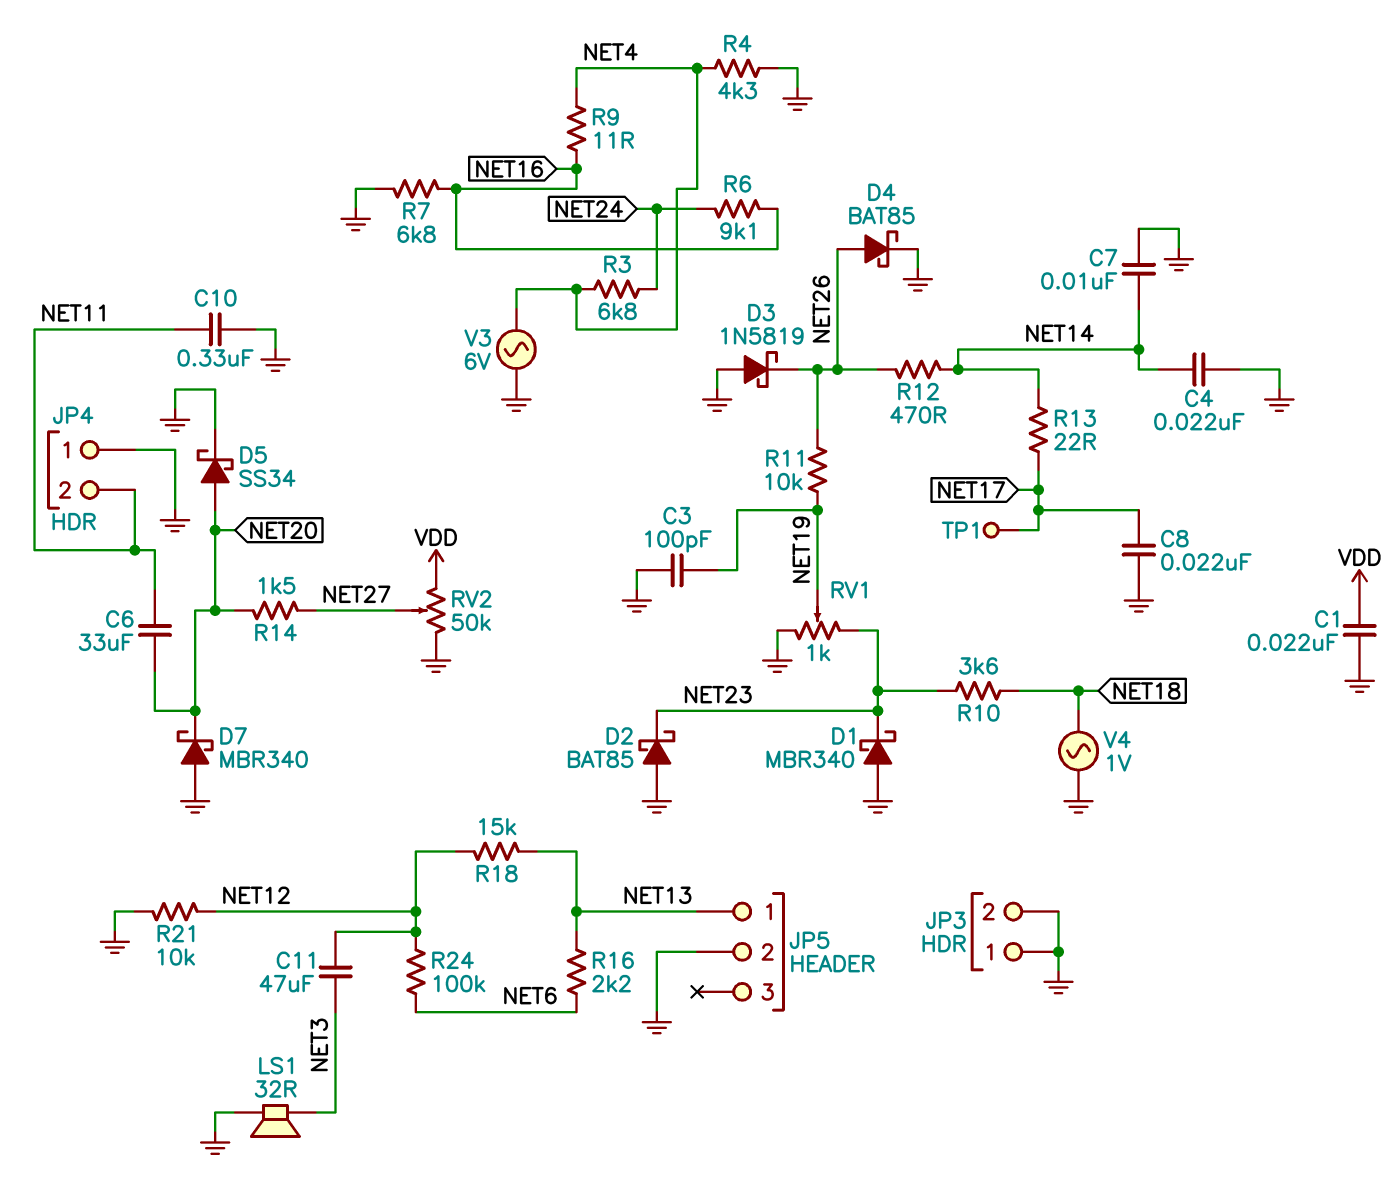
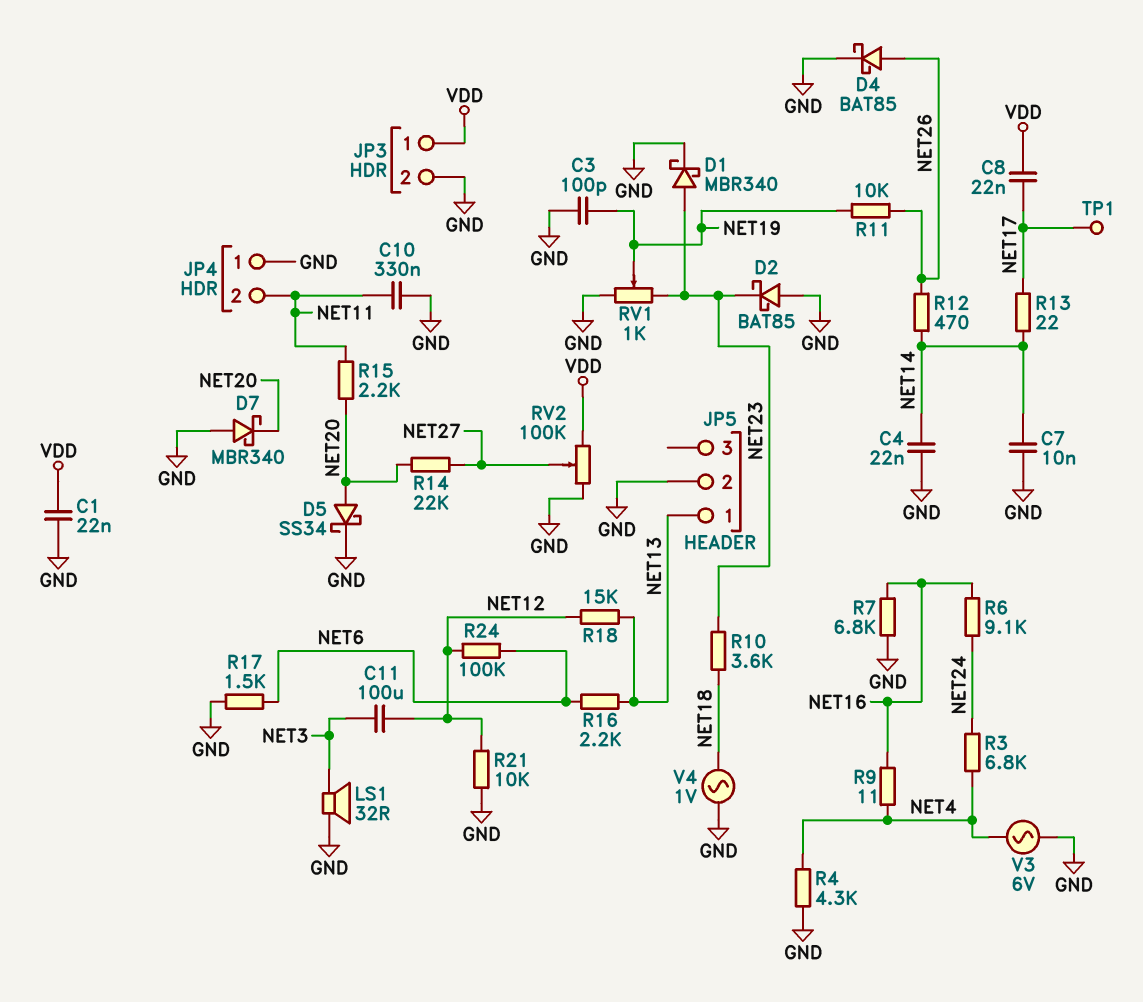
C6: 33uF (NET11, NET20) -> none
C8: 22nF (GND, NET17) -> 22nF (NET17, VDD)
C11: 47uF (NET3, NET12) -> 100uF (NET3, NET12)
D1: schottky MBR340 (A GND, K NET23) -> schottky MBR340 (A NET23, K GND)
D3: schottky 1N5819 (A GND, K NET26) -> none
JP3 pin 1: GND -> VDD
R14: 1.5k (NET20, NET27) -> 22k (NET20, NET27)
R15: none -> 2.2k (NET11, NET20)
R17: none -> 1.5k (GND, NET6)
RV2: 50k (GND, VDD, wiper NET27) -> 100k (GND, VDD, wiper NET27)

